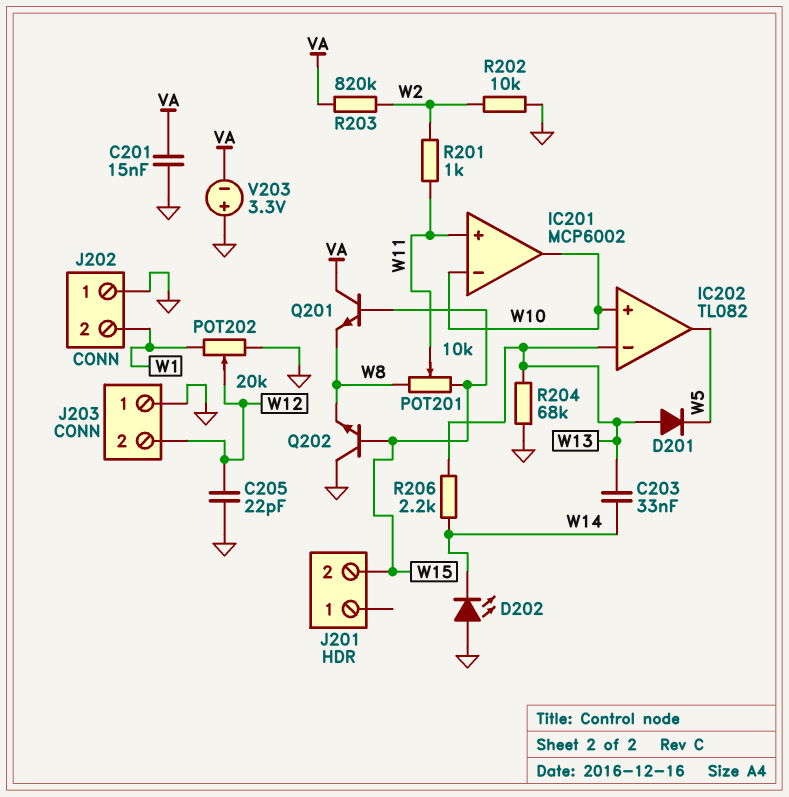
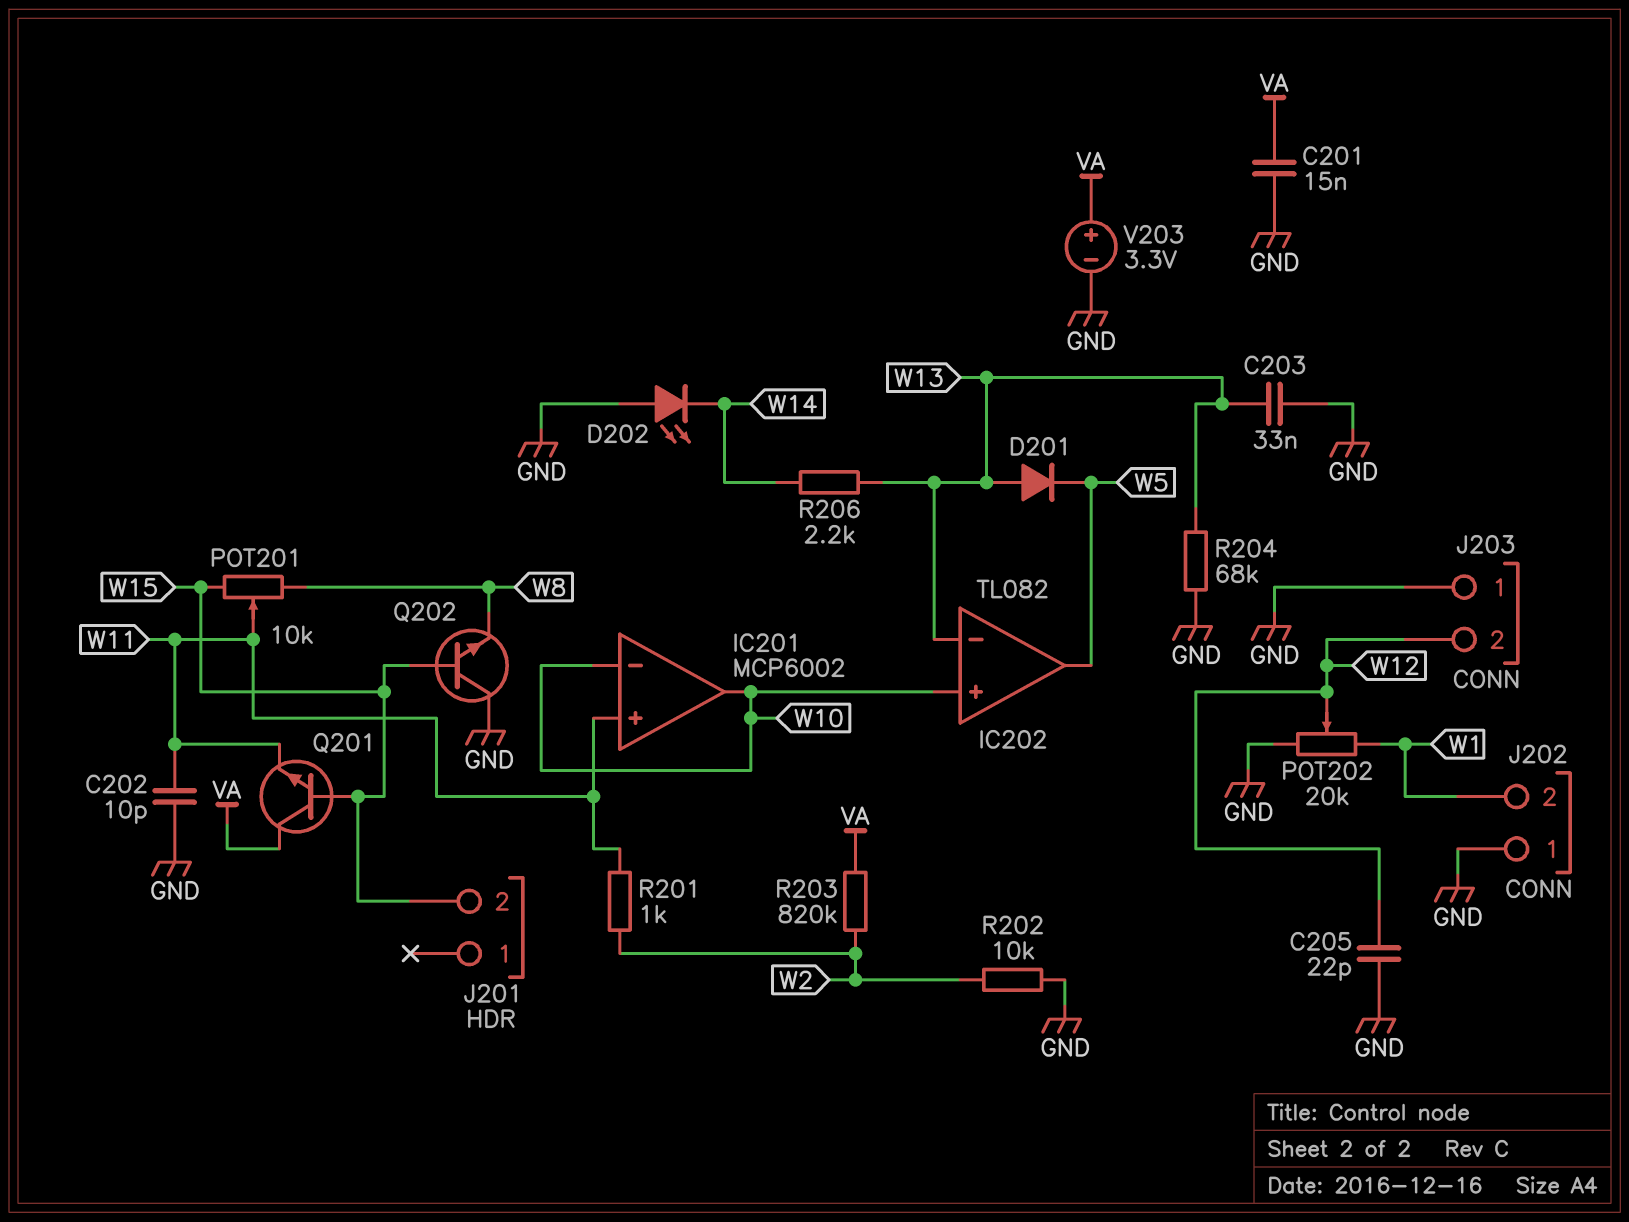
C202: none -> 10pF (GND, W11)
C203: 33nF (W13, W14) -> 33nF (GND, W13)
Q201: NPN (B W15, C VA, E W8) -> NPN (B W15, C VA, E W11)
V203: 3.3V (plus GND, minus VA) -> 3.3V (plus VA, minus GND)

